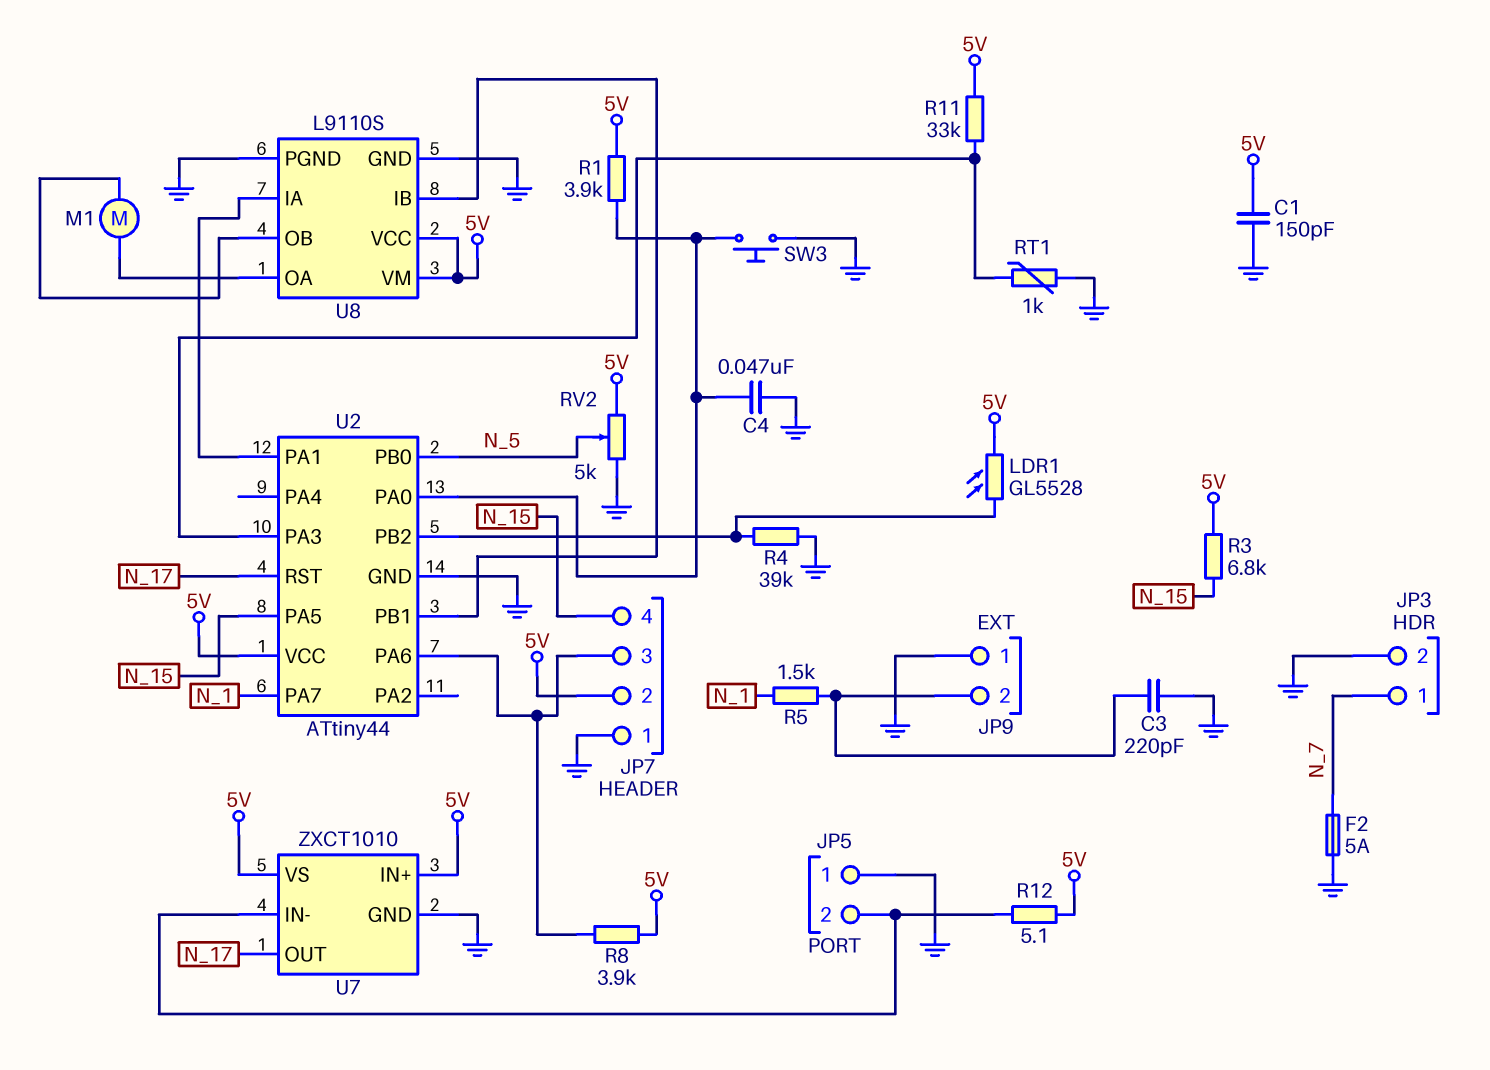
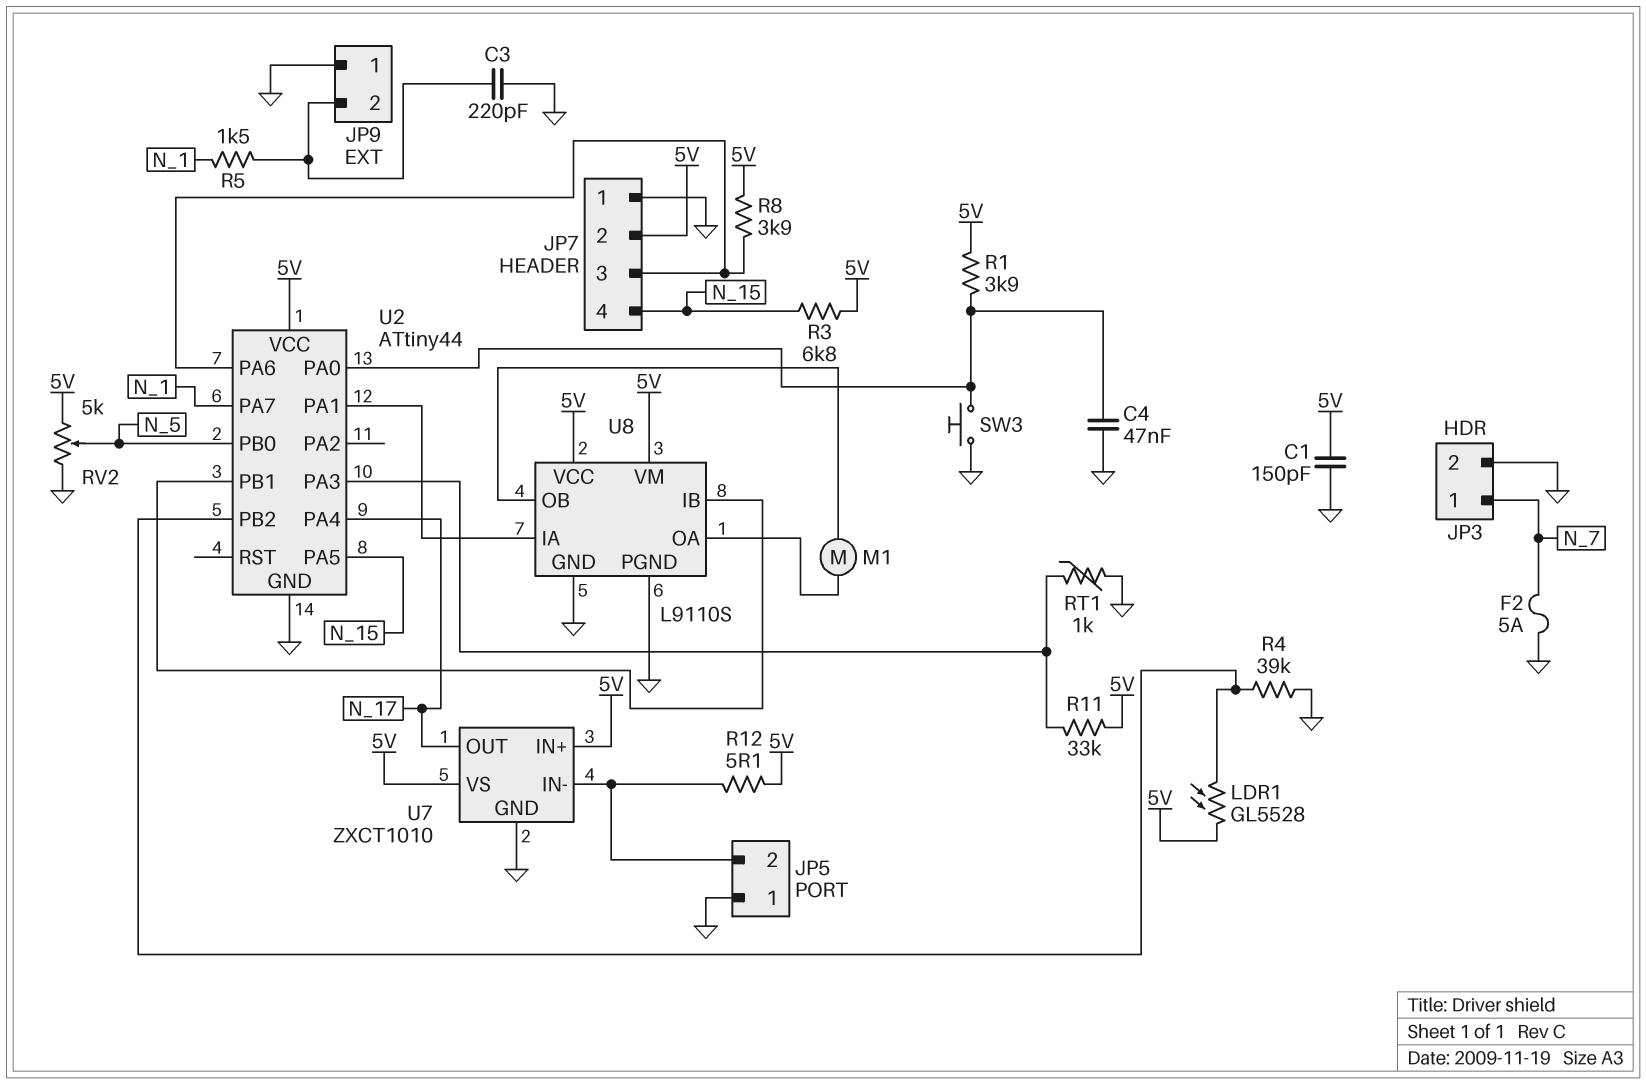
U2 pin PA4: none -> N_17
U2 pin RST: N_17 -> none

